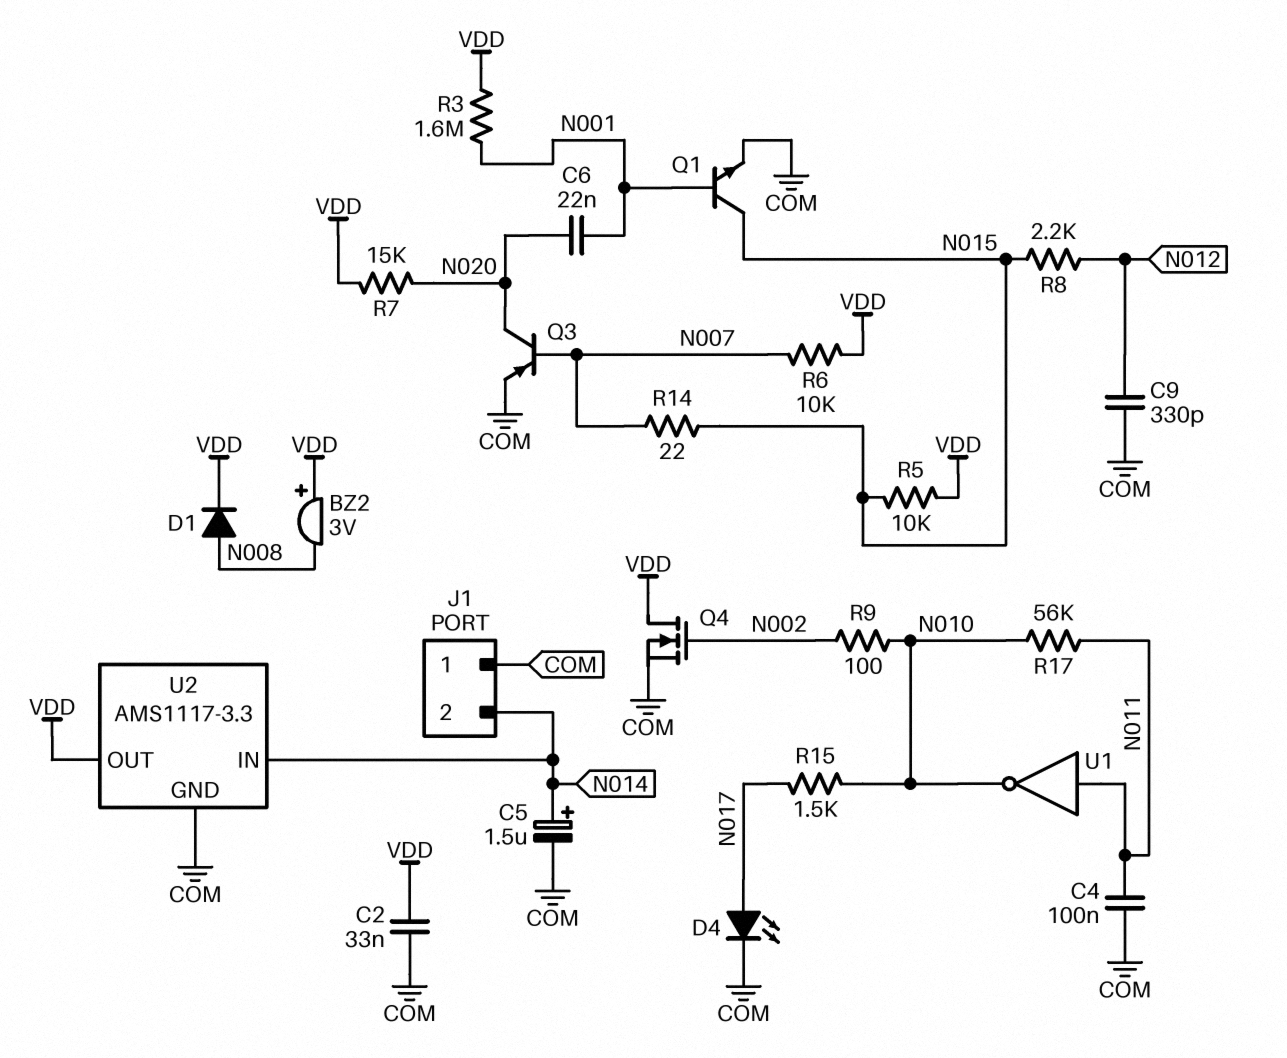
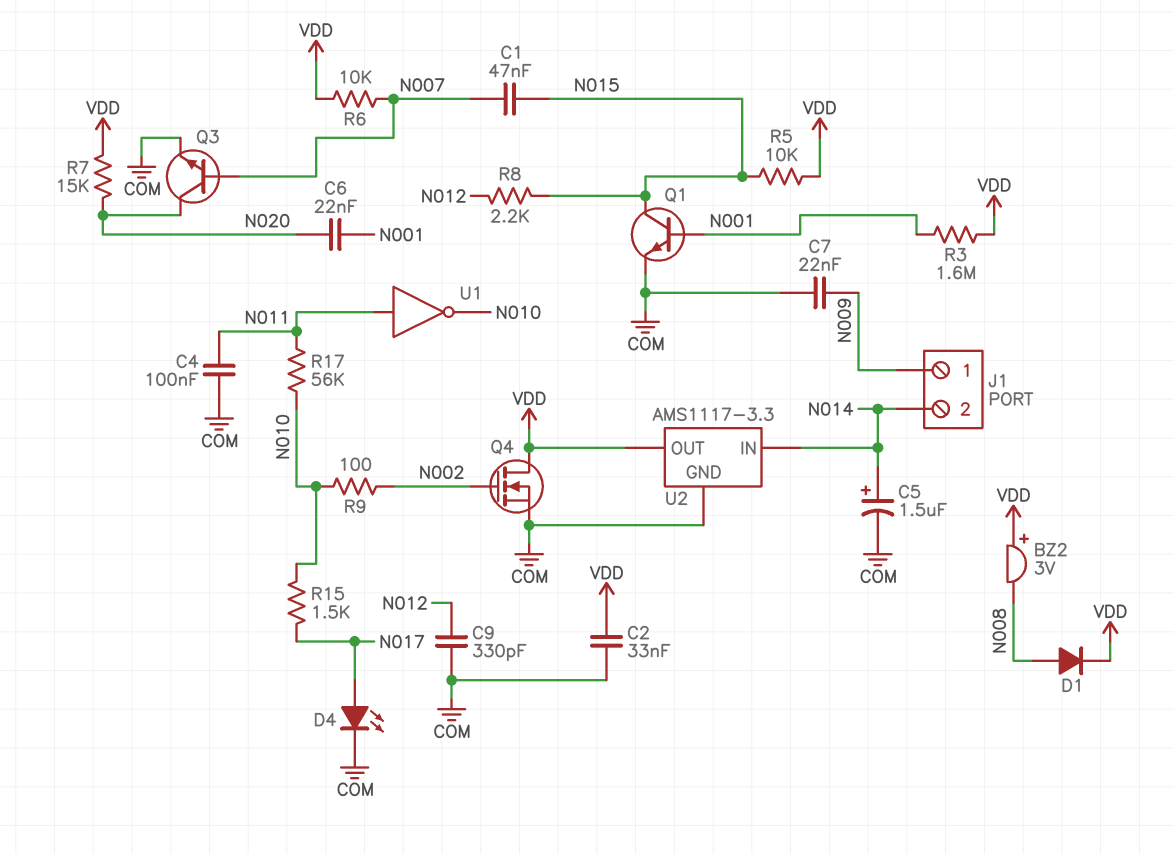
C1: none -> 47nF (N007, N015)
C7: none -> 22nF (COM, N009)
J1 pin 1: COM -> N009
Q3: PNP (B N007, C N020, E COM) -> NPN (B N007, C N020, E COM)
R14: 22 (N007, N015) -> none

